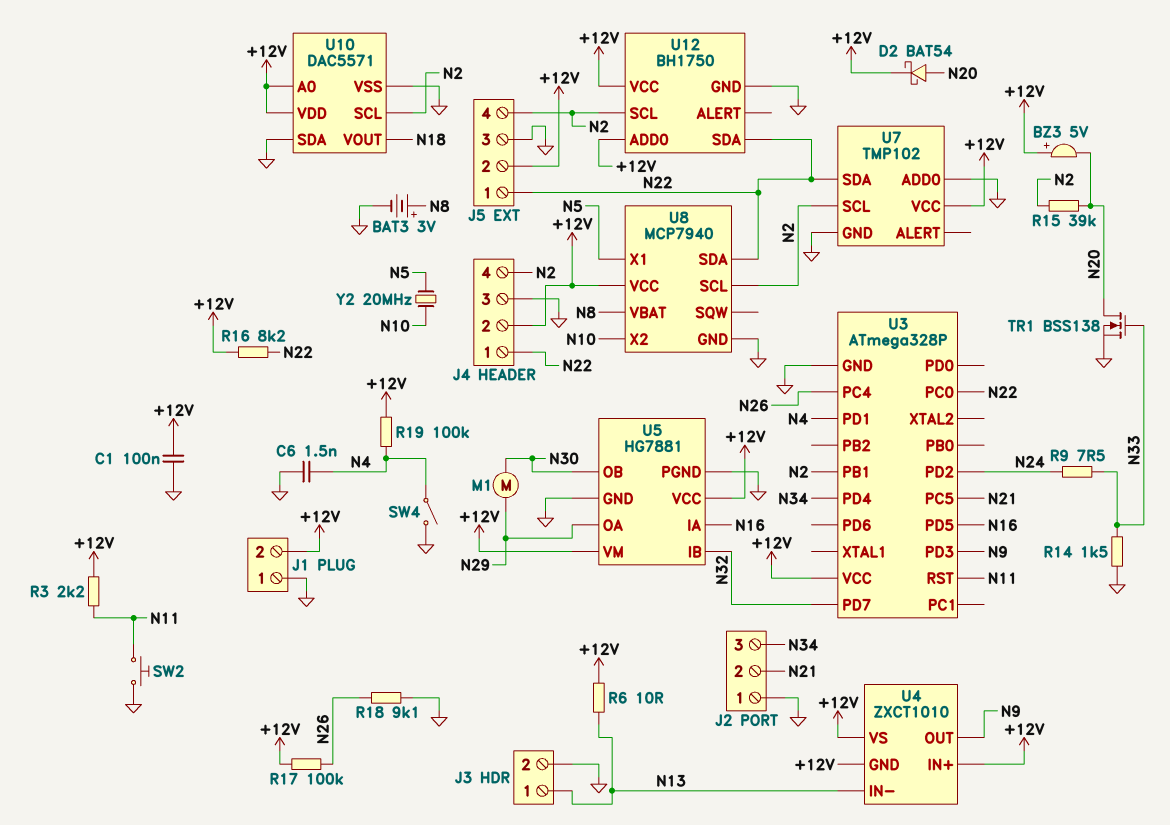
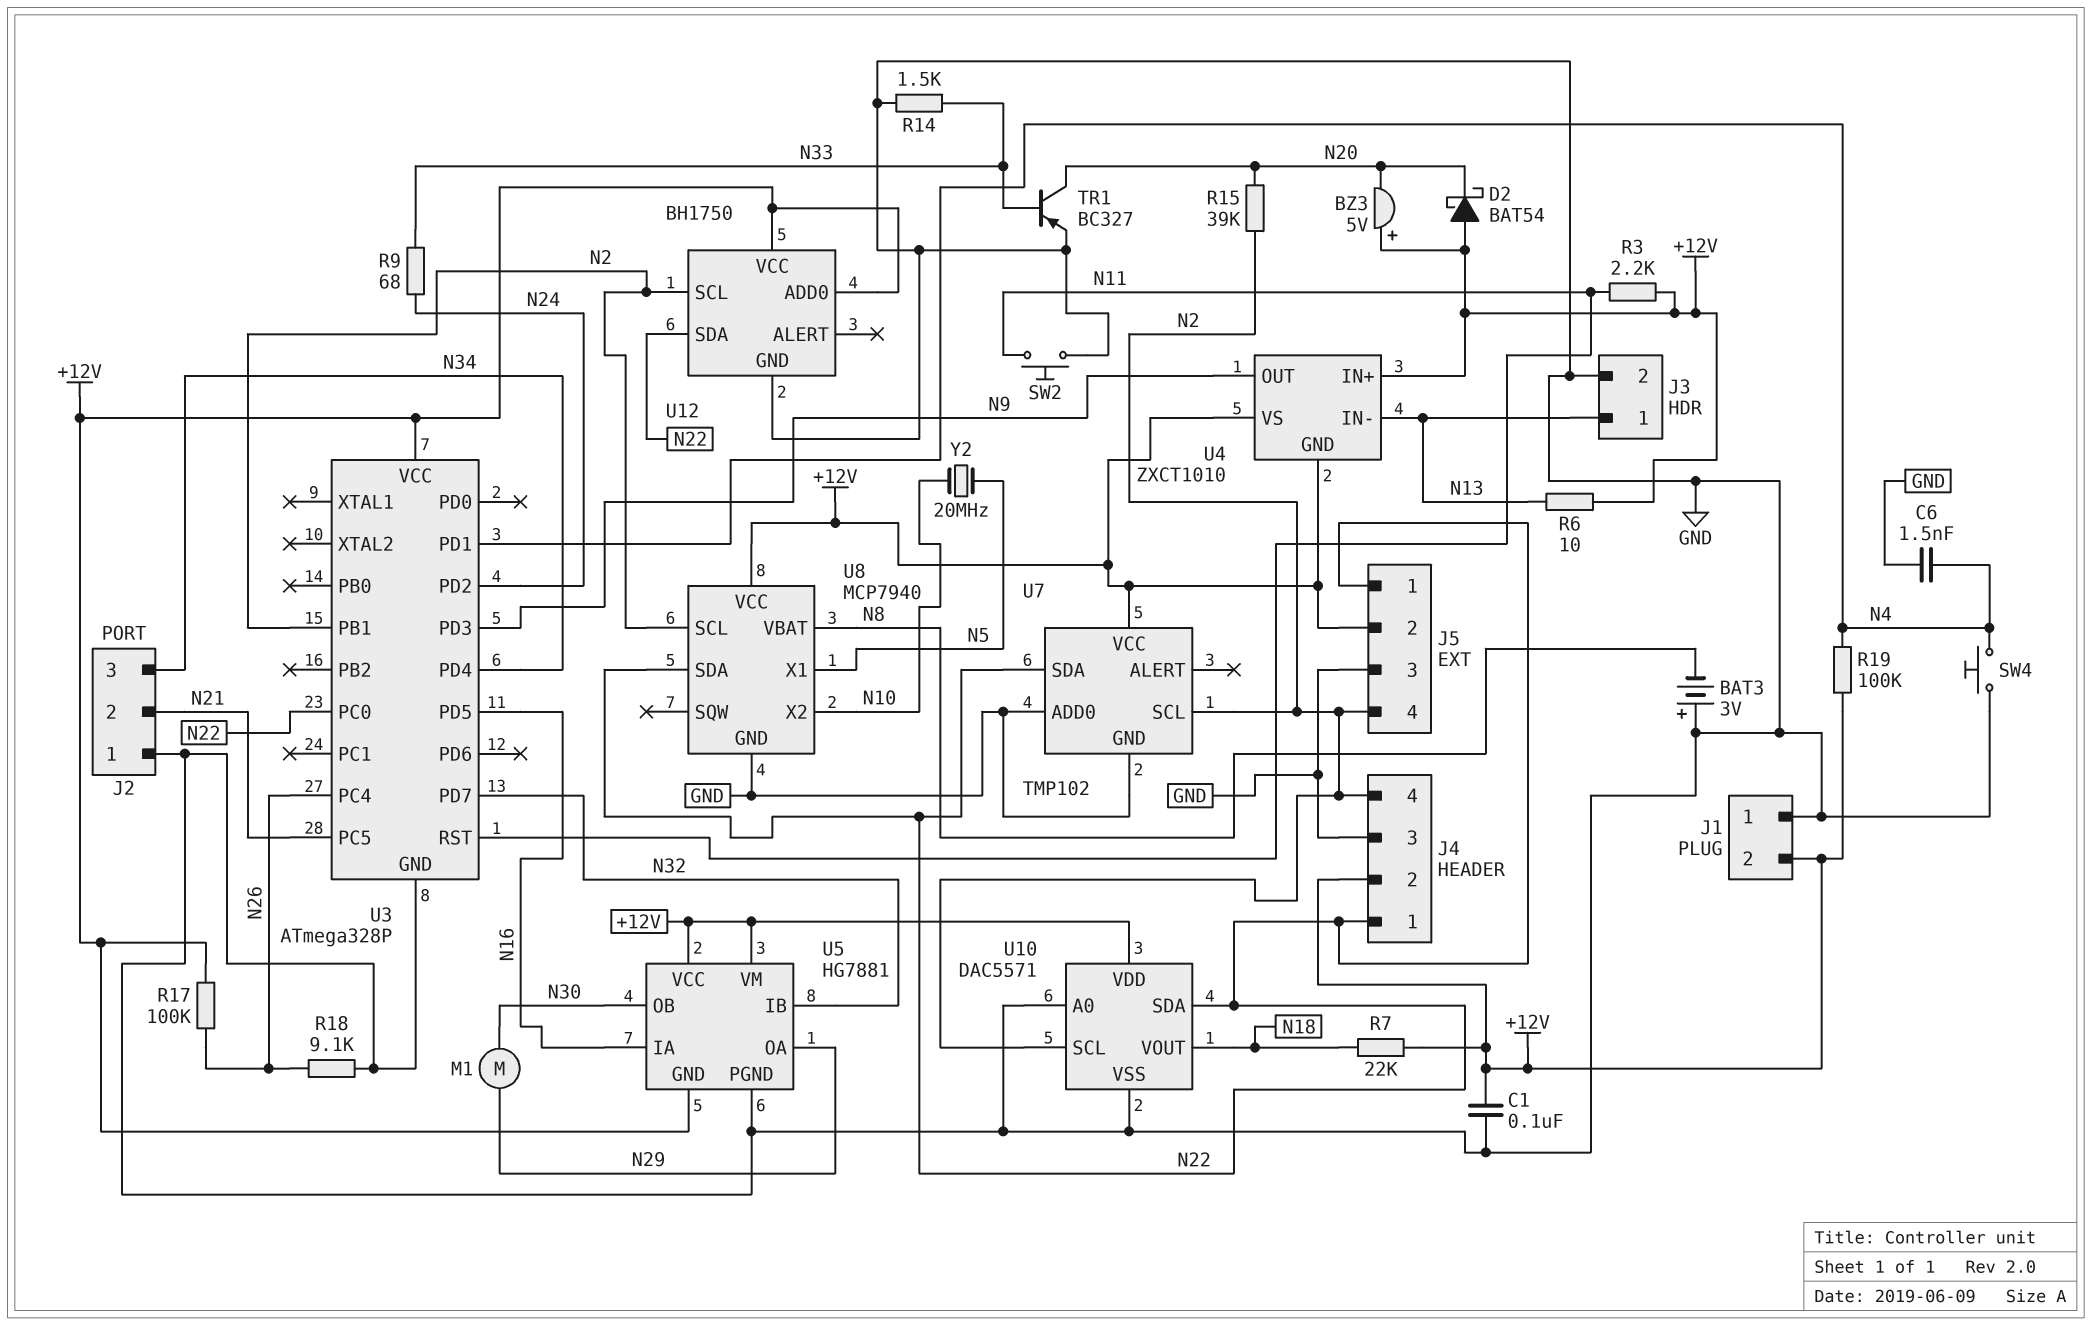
BAT3: 3V (plus N8, minus GND) -> 3V (plus GND, minus N8)
D2: schottky BAT54 (A N20, K +12V) -> schottky BAT54 (A +12V, K N20)
R7: none -> 22k (+12V, N18)
R9: 7.5 (N24, N33) -> 68 (N24, N33)
R16: 8.2k (+12V, N22) -> none
SW4: switch (GND, N4) -> button (GND, N4)
TR1: NMOS BSS138 (G N33, D N20, S GND) -> PNP BC327 (B N33, C N20, E GND)
U5 pin GND: GND -> +12V
U10 pin A0: +12V -> GND
U10 pin SDA: GND -> N22

